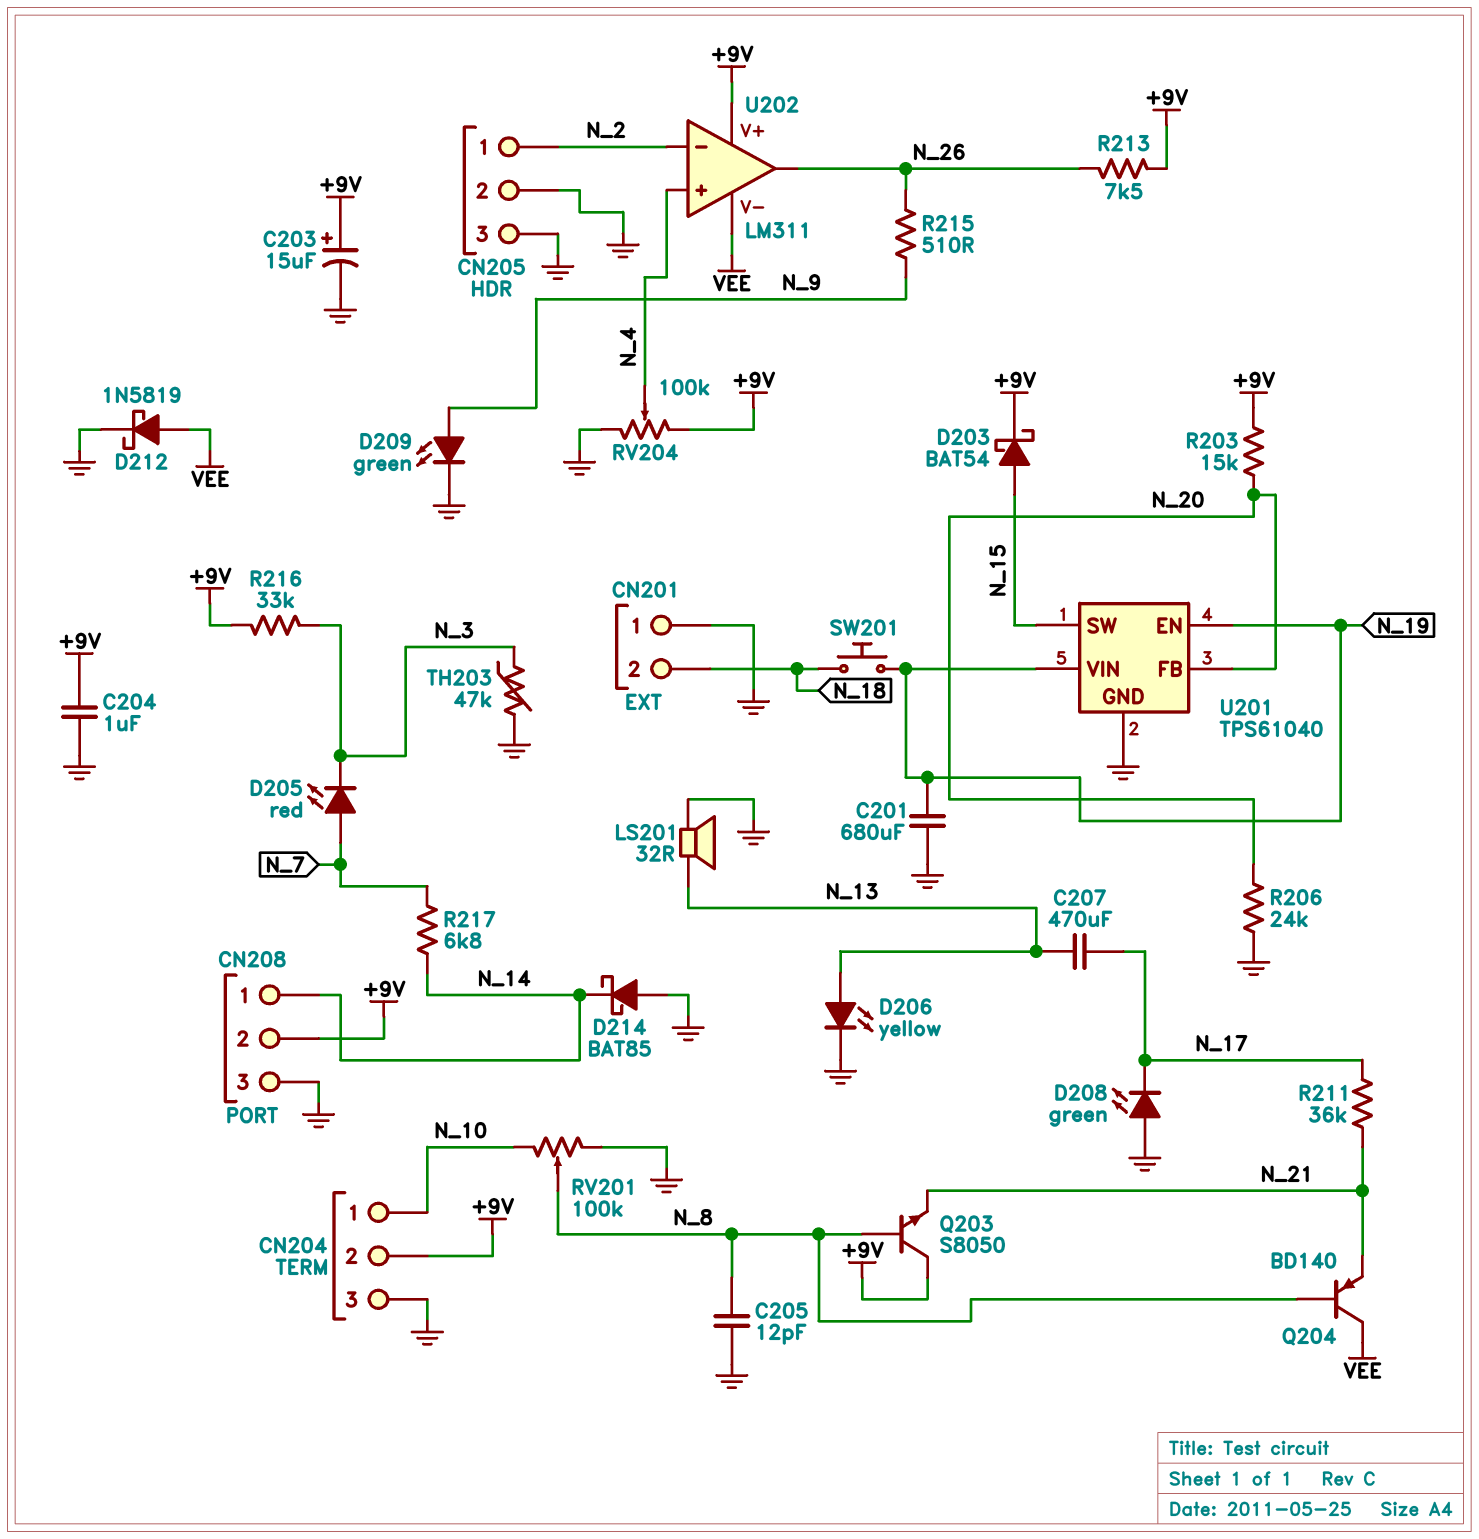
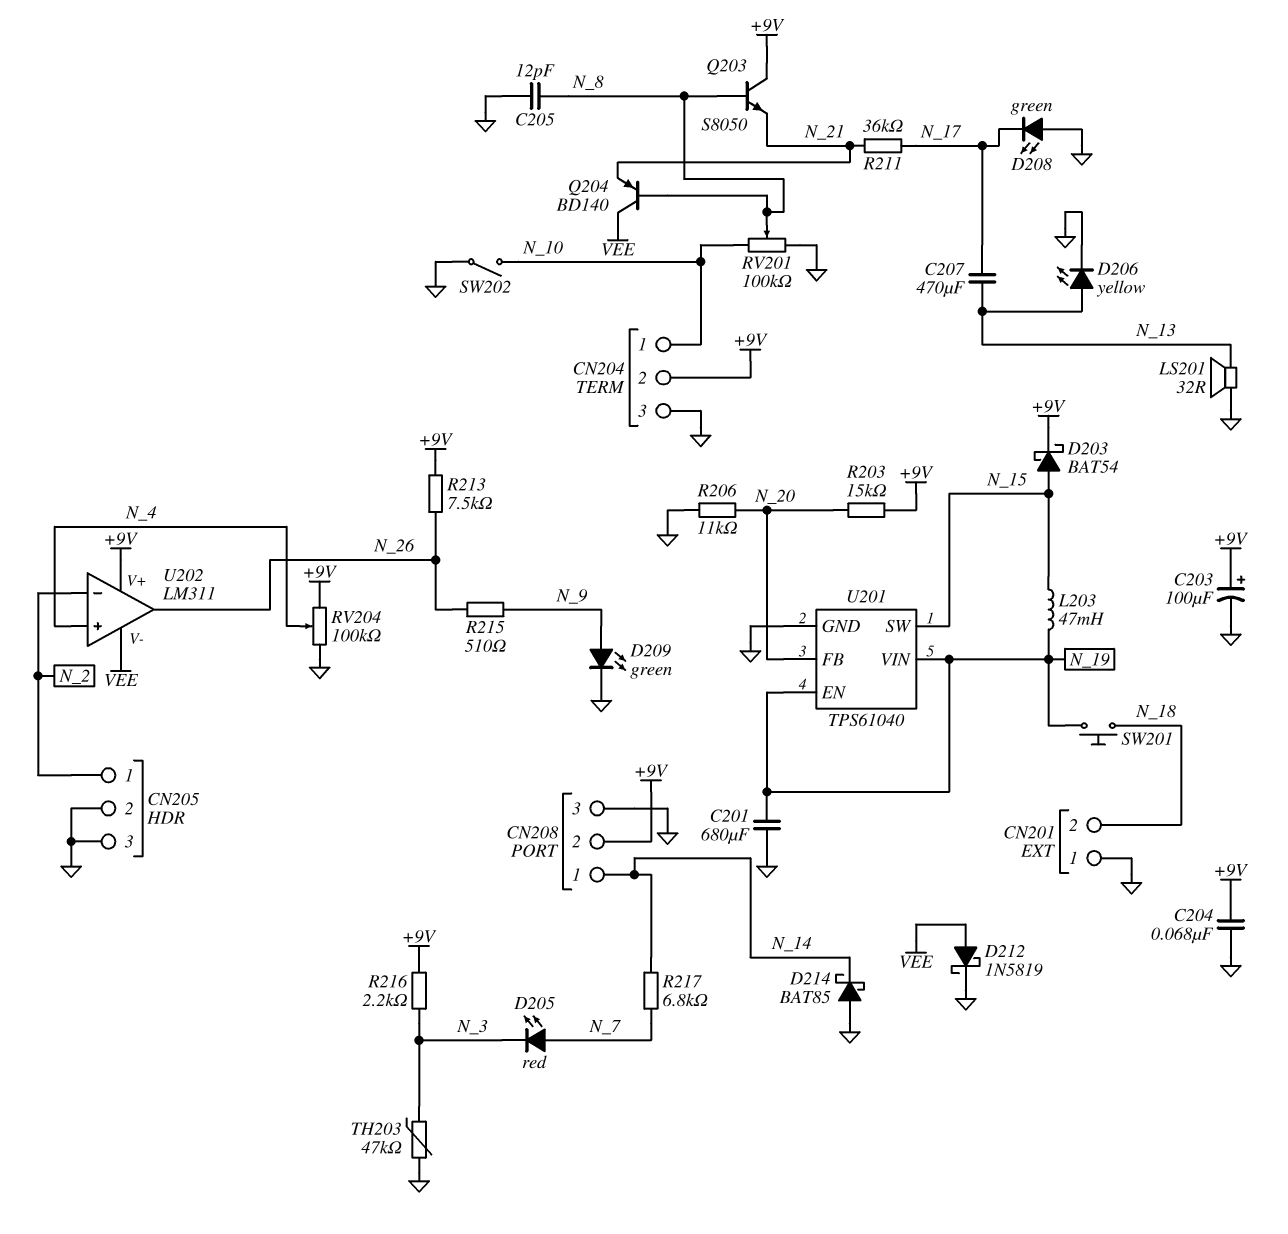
C203: 15uF (plus +9V, minus GND) -> 100uF (plus +9V, minus GND)
C204: 1uF (+9V, GND) -> 68nF (+9V, GND)
L203: none -> 47mH (N_15, N_19)
R206: 24k (GND, N_20) -> 11k (GND, N_20)
R216: 33k (+9V, N_3) -> 2.2k (+9V, N_3)
SW202: none -> switch (GND, N_10)

